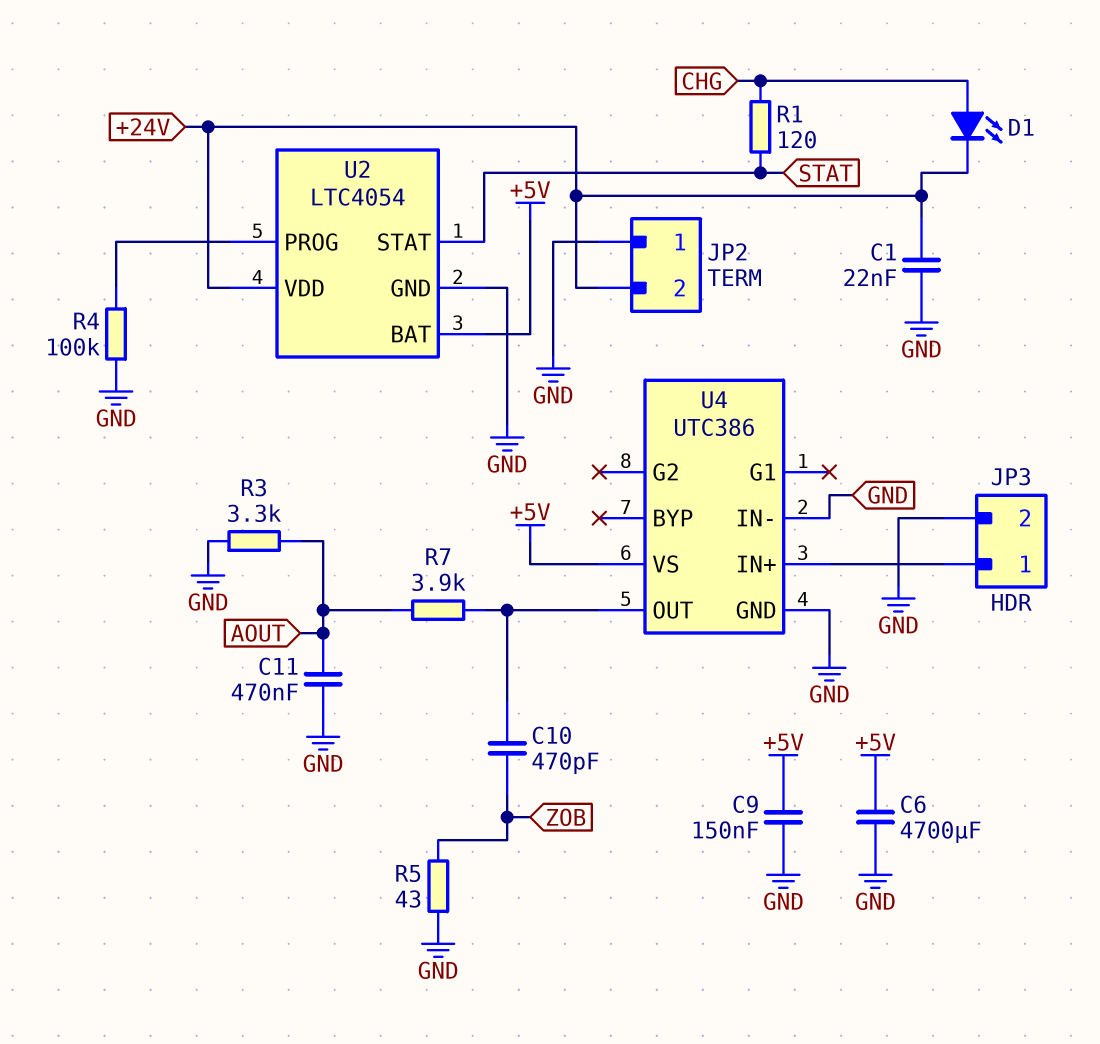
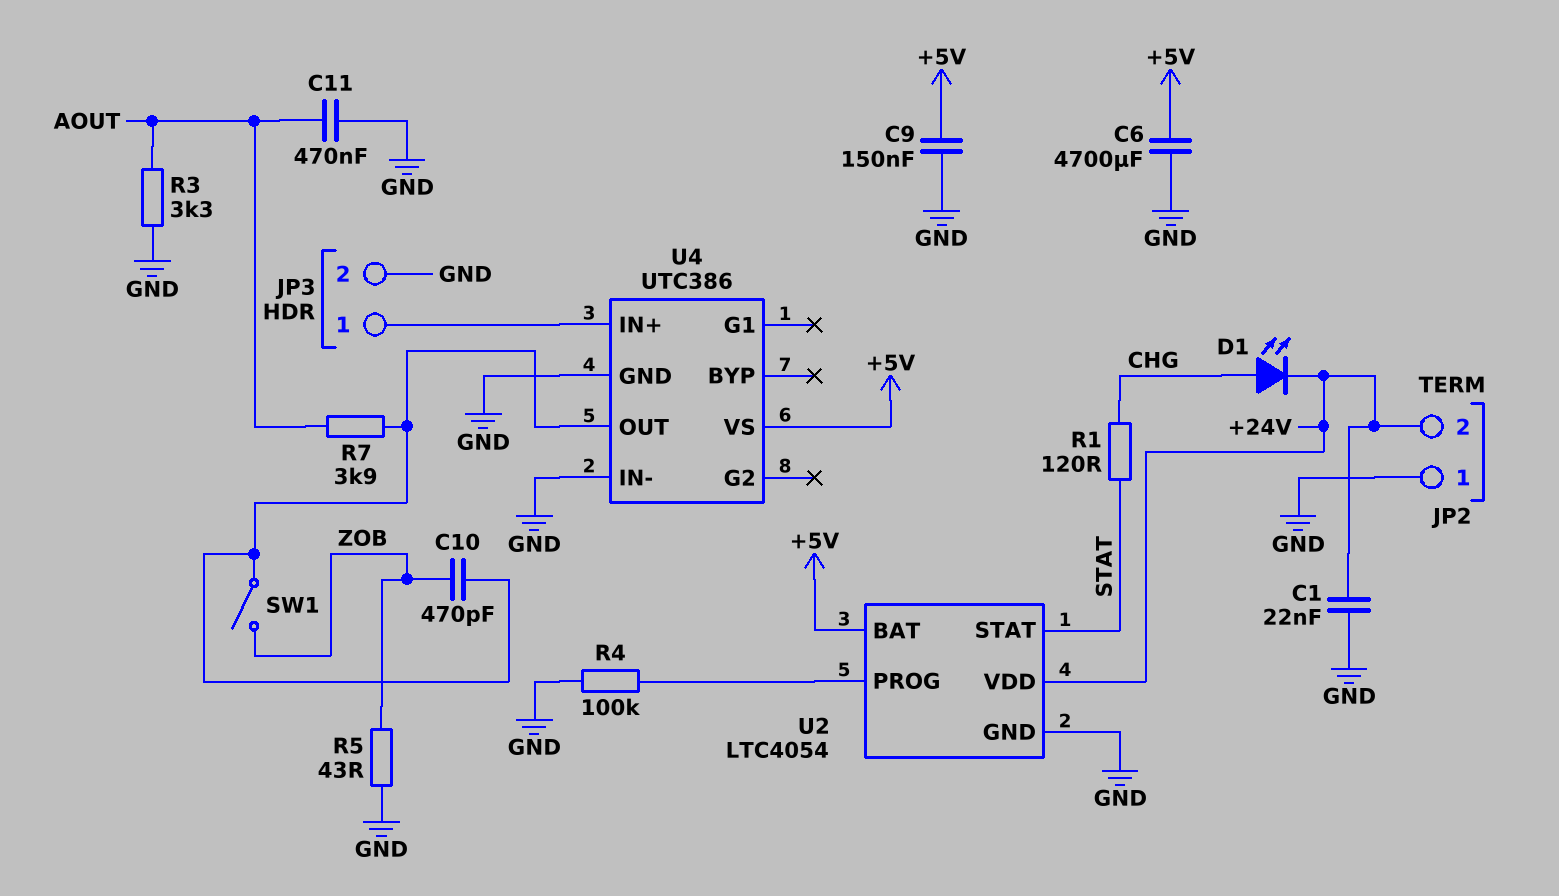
SW1: none -> switch (U4/OUT, ZOB)

